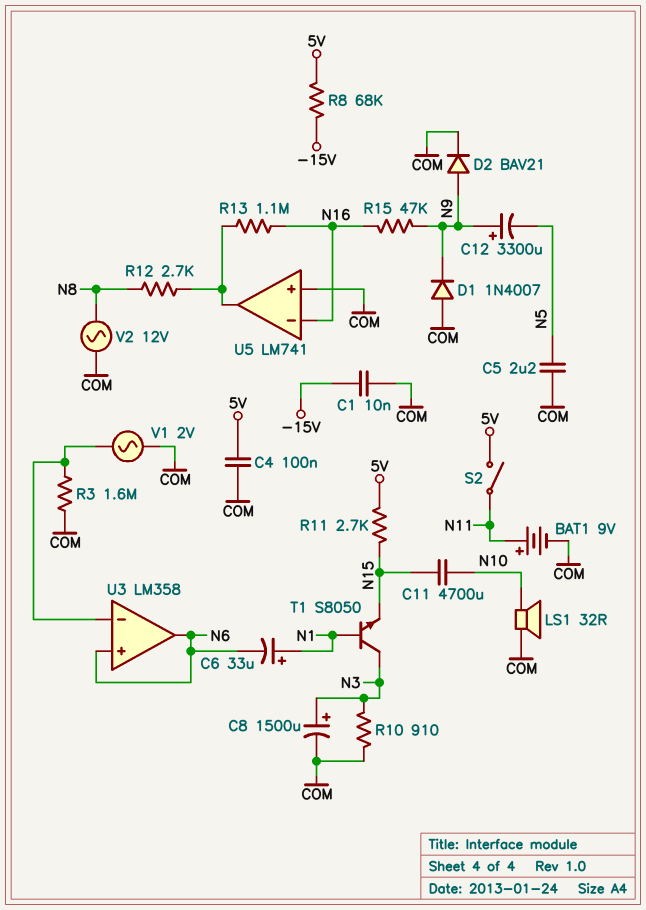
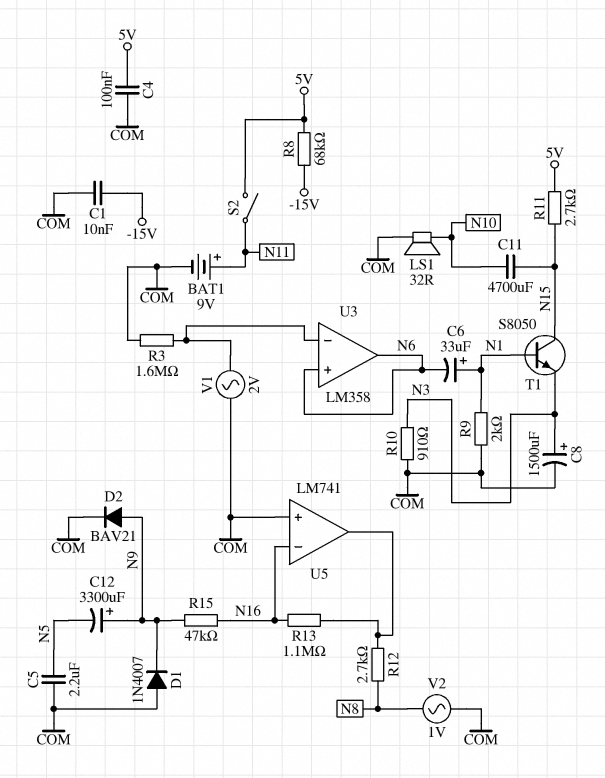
R9: none -> 2k (COM, N1)
T1: NPN S8050 (B N1, C N3, E N15) -> NPN S8050 (B N1, C N15, E N3)
V2: AC 12V (COM, N8) -> AC 1V (COM, N8)

